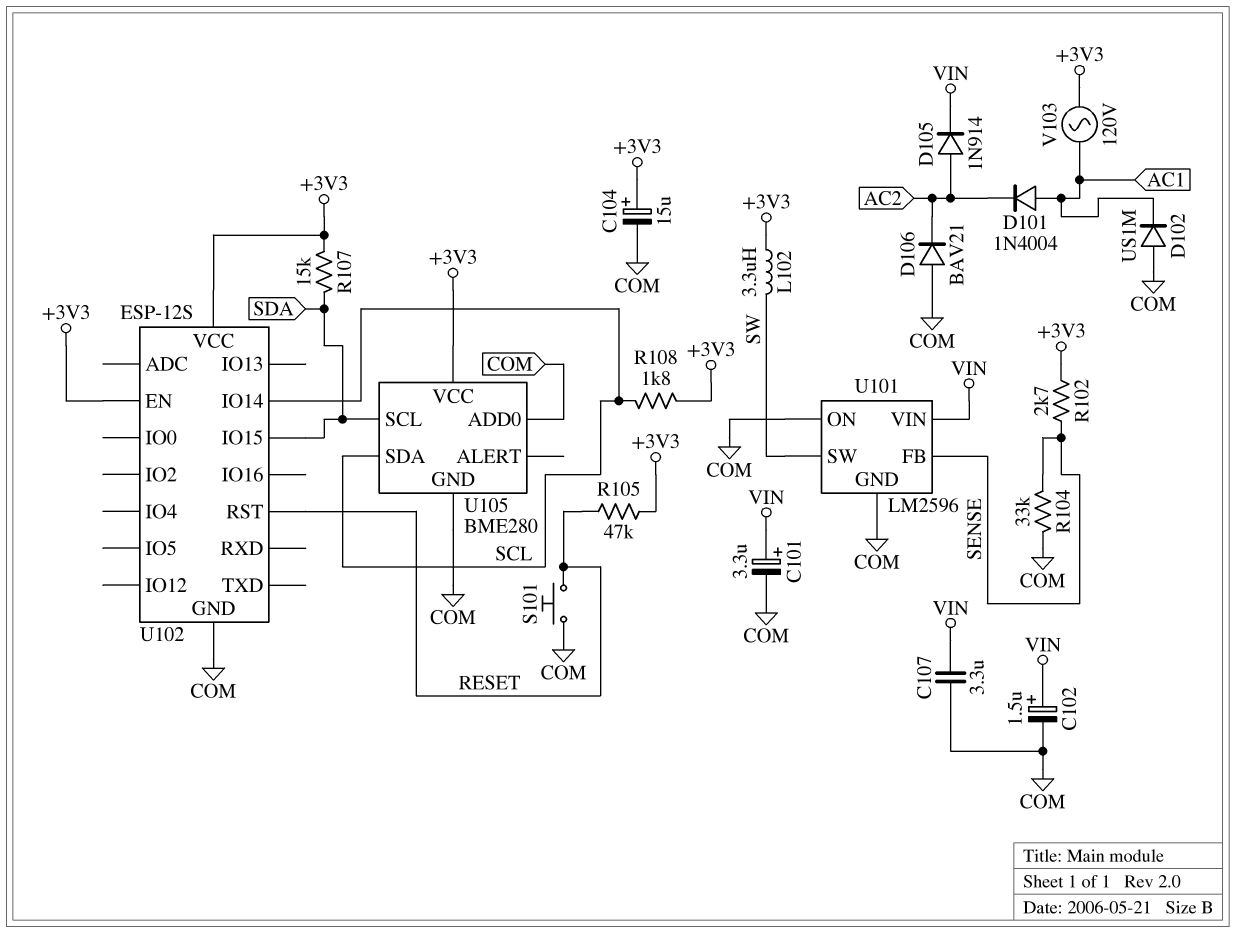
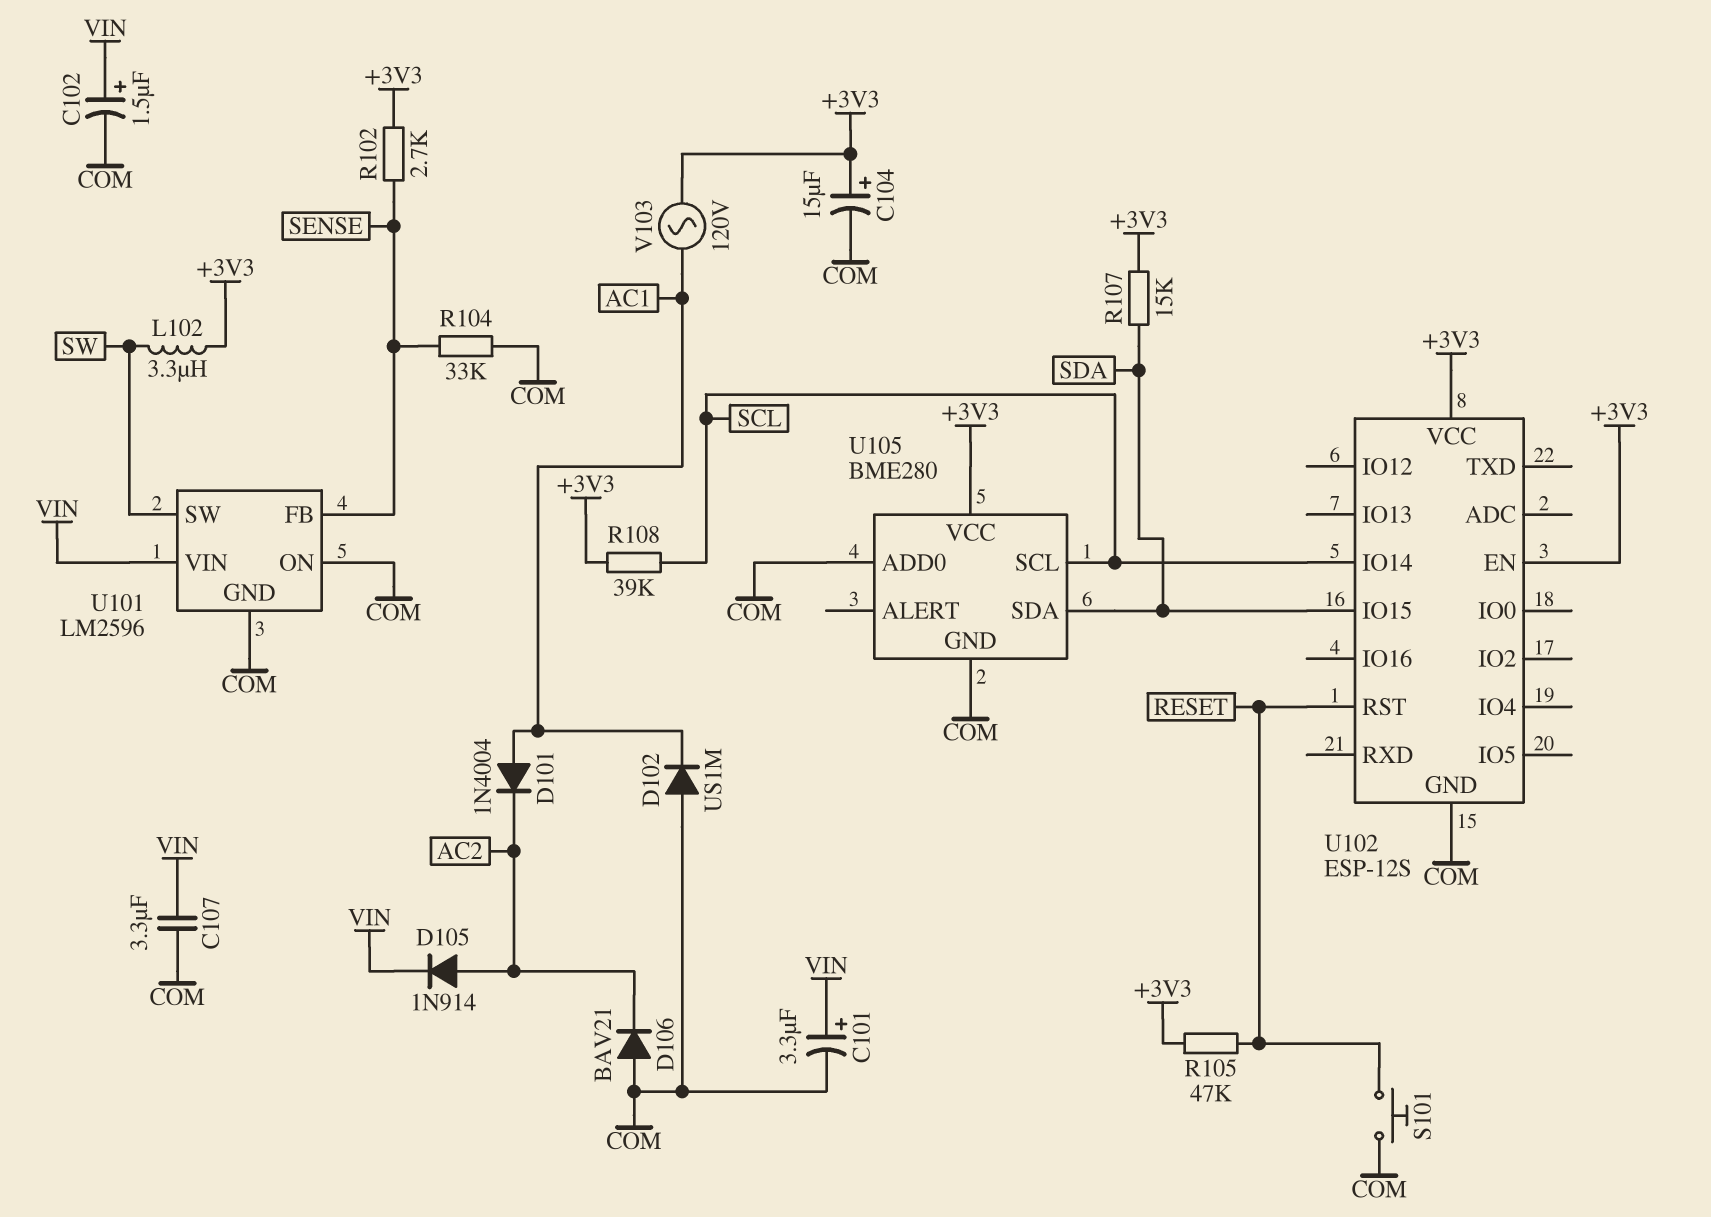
R108: 1.8k (+3V3, SCL) -> 39k (+3V3, SCL)
U105 pin SCL: SDA -> SCL
U105 pin SDA: SCL -> SDA

